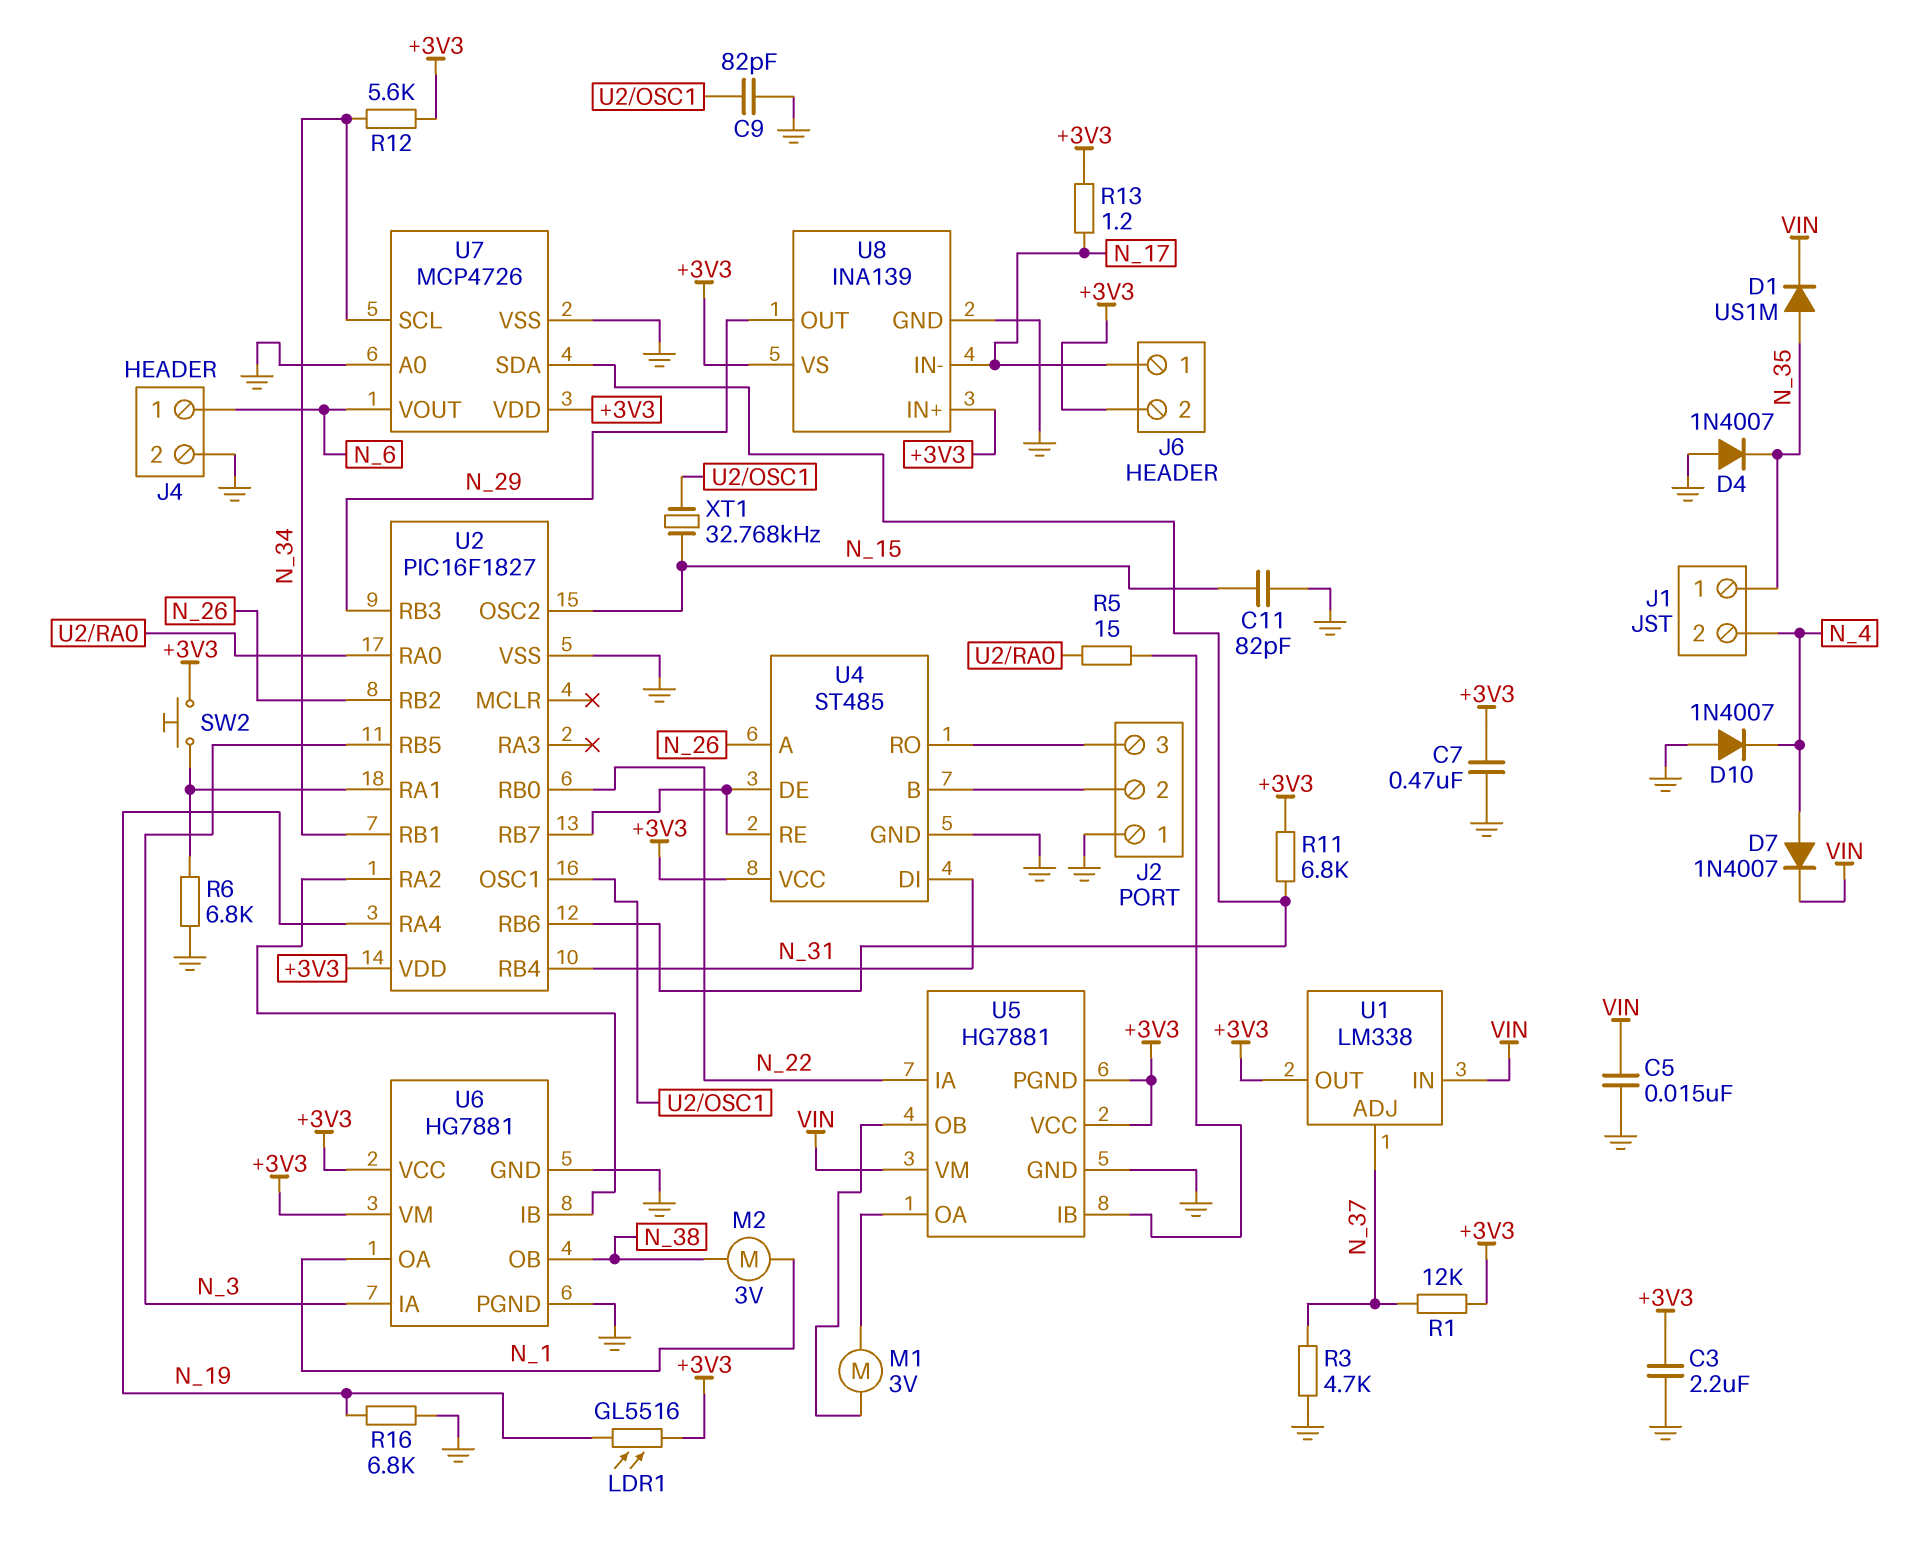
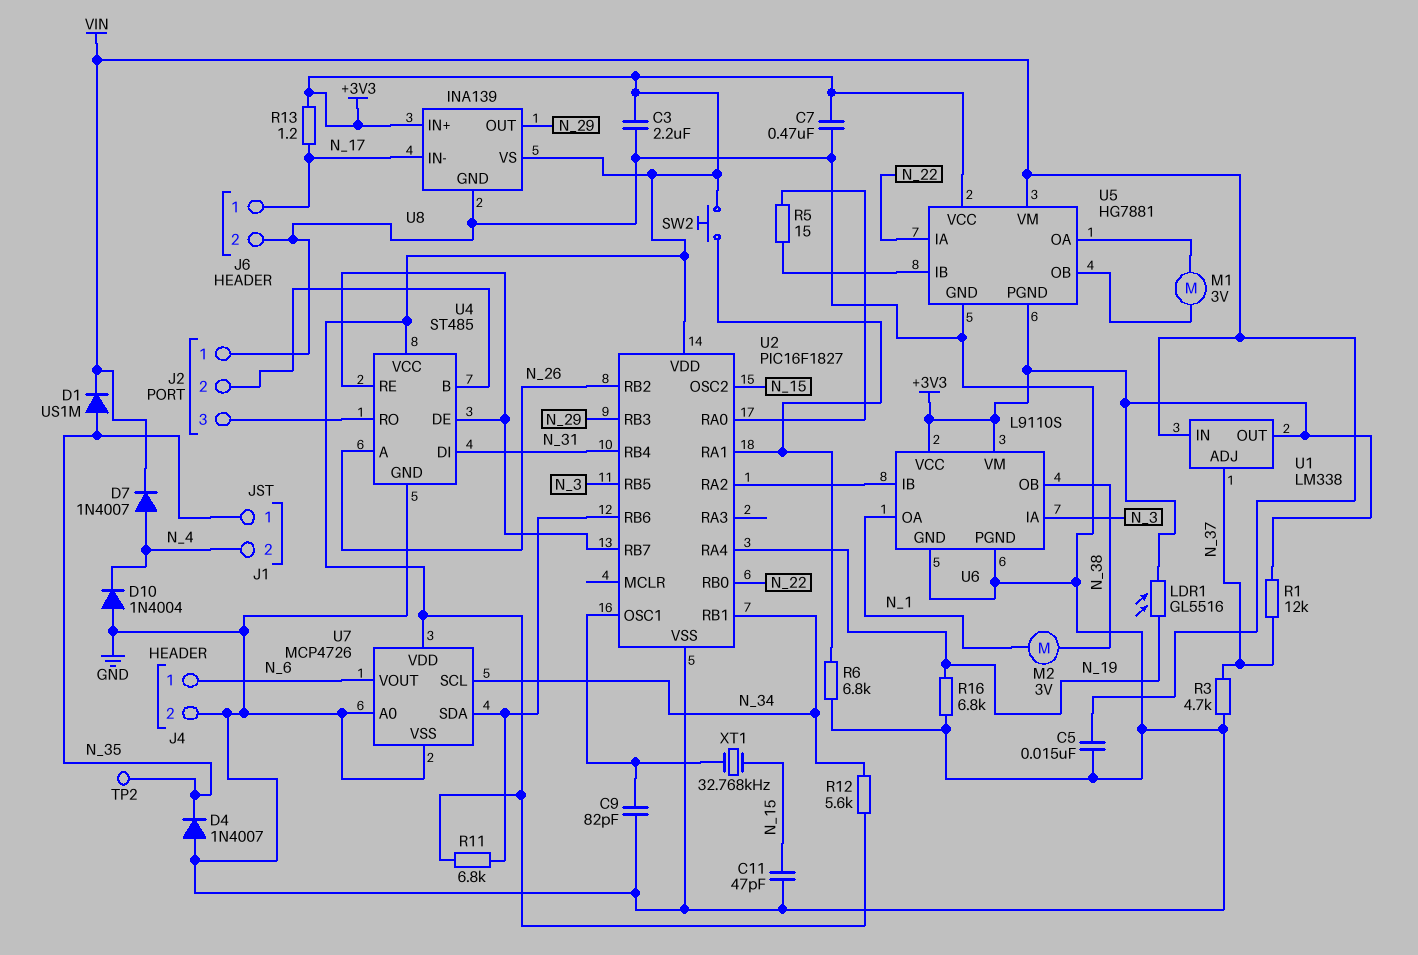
C11: 82pF (GND, N_15) -> 47pF (GND, N_15)
D10: diode 1N4007 (A GND, K N_4) -> diode 1N4004 (A GND, K N_4)
J6 pin 2: +3V3 -> GND
TP2: none -> test point (N_35)
U6: HG7881 -> L9110S

